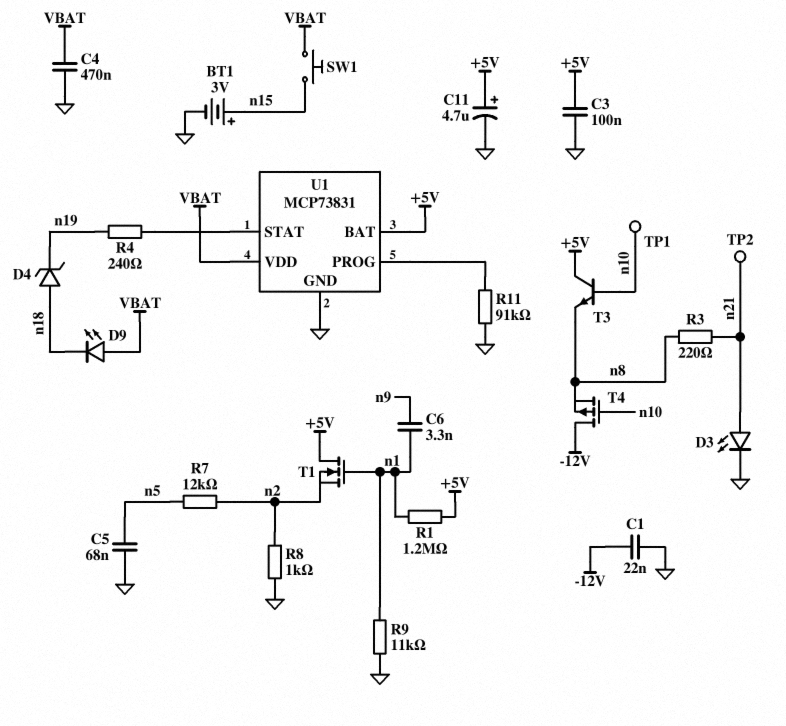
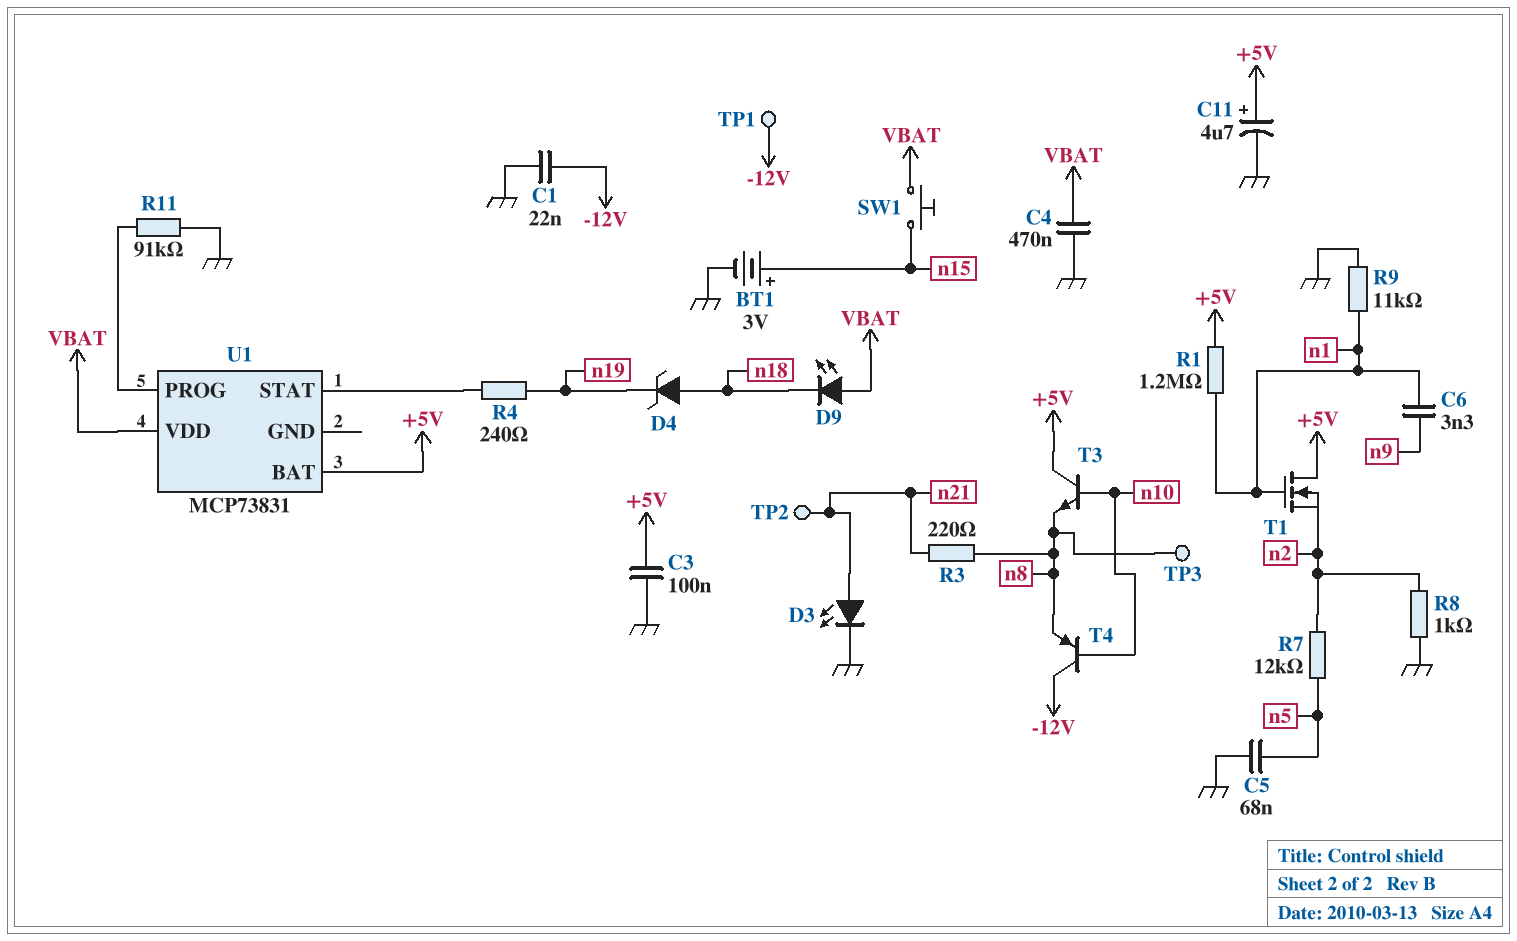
T4: PMOS (G n10, D -12V, S n8) -> PNP (B n10, C -12V, E n8)
TP1: test point (n10) -> test point (-12V)
TP3: none -> test point (n8)
U1 pin GND: GND -> none

